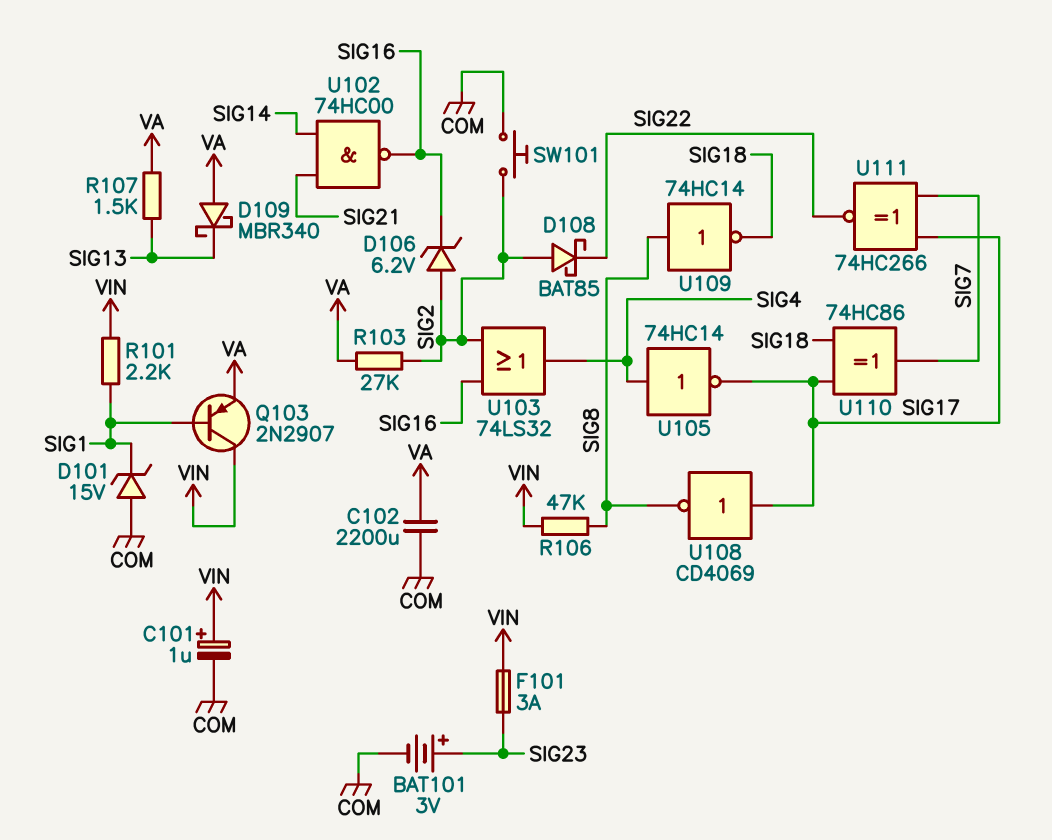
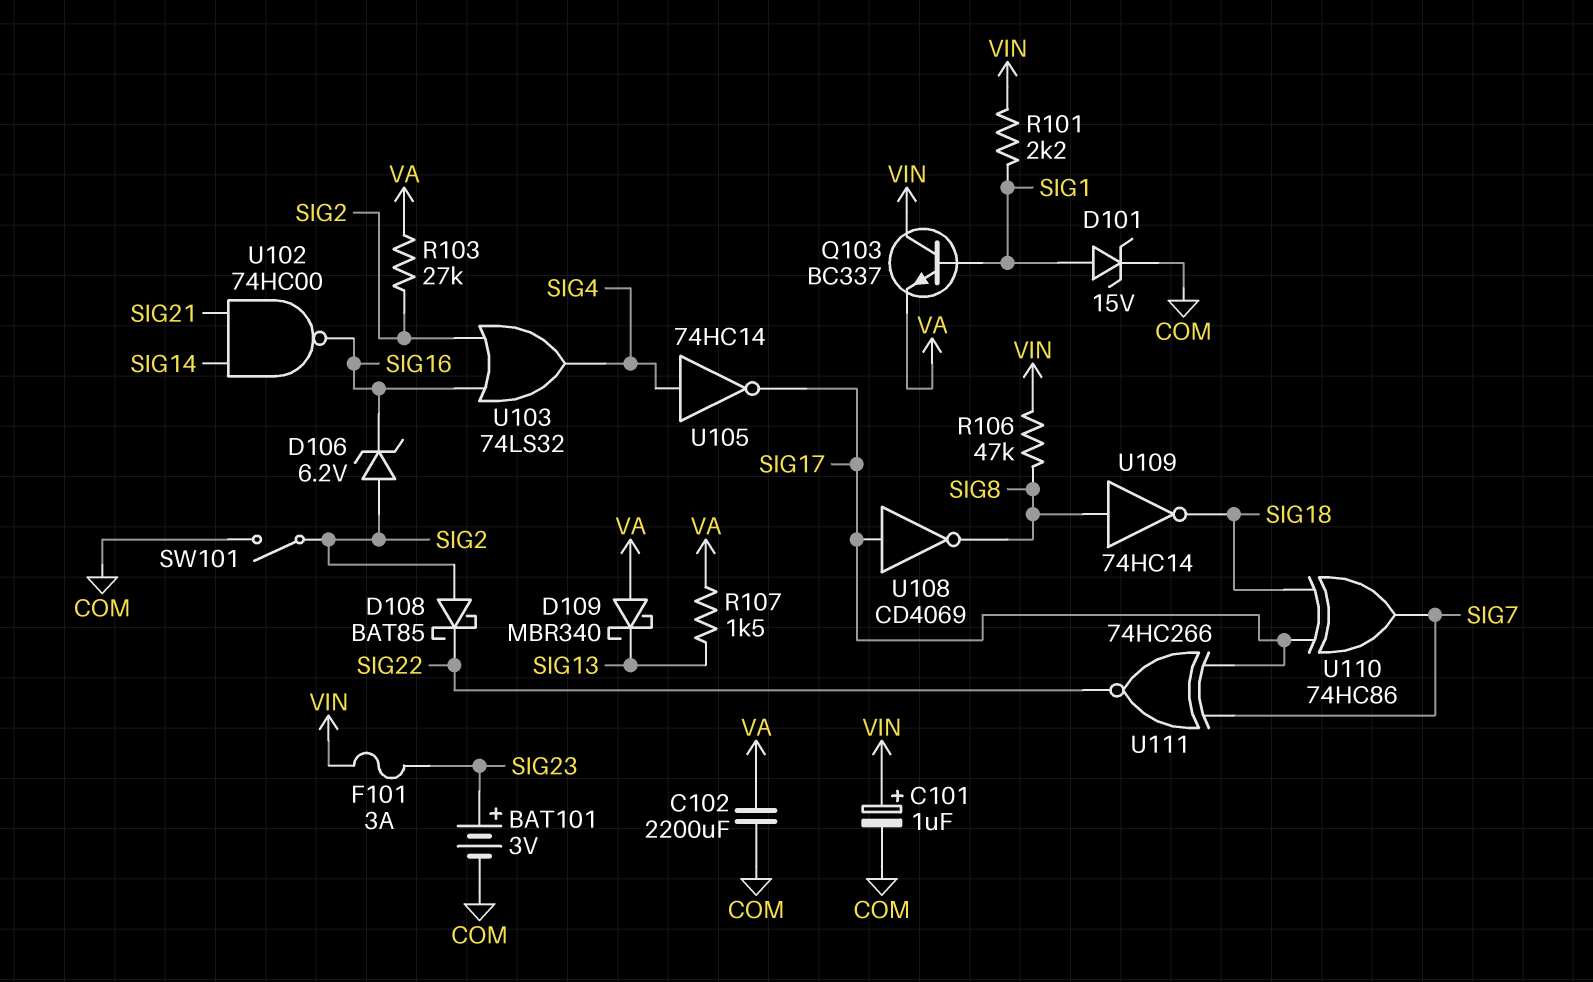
D101: zener 15V (A COM, K SIG1) -> zener 15V (A SIG1, K COM)
Q103: PNP 2N2907 (B SIG1, C VIN, E VA) -> NPN BC337 (B SIG1, C VIN, E VA)
SW101: button (COM, SIG2) -> switch (COM, SIG2)

